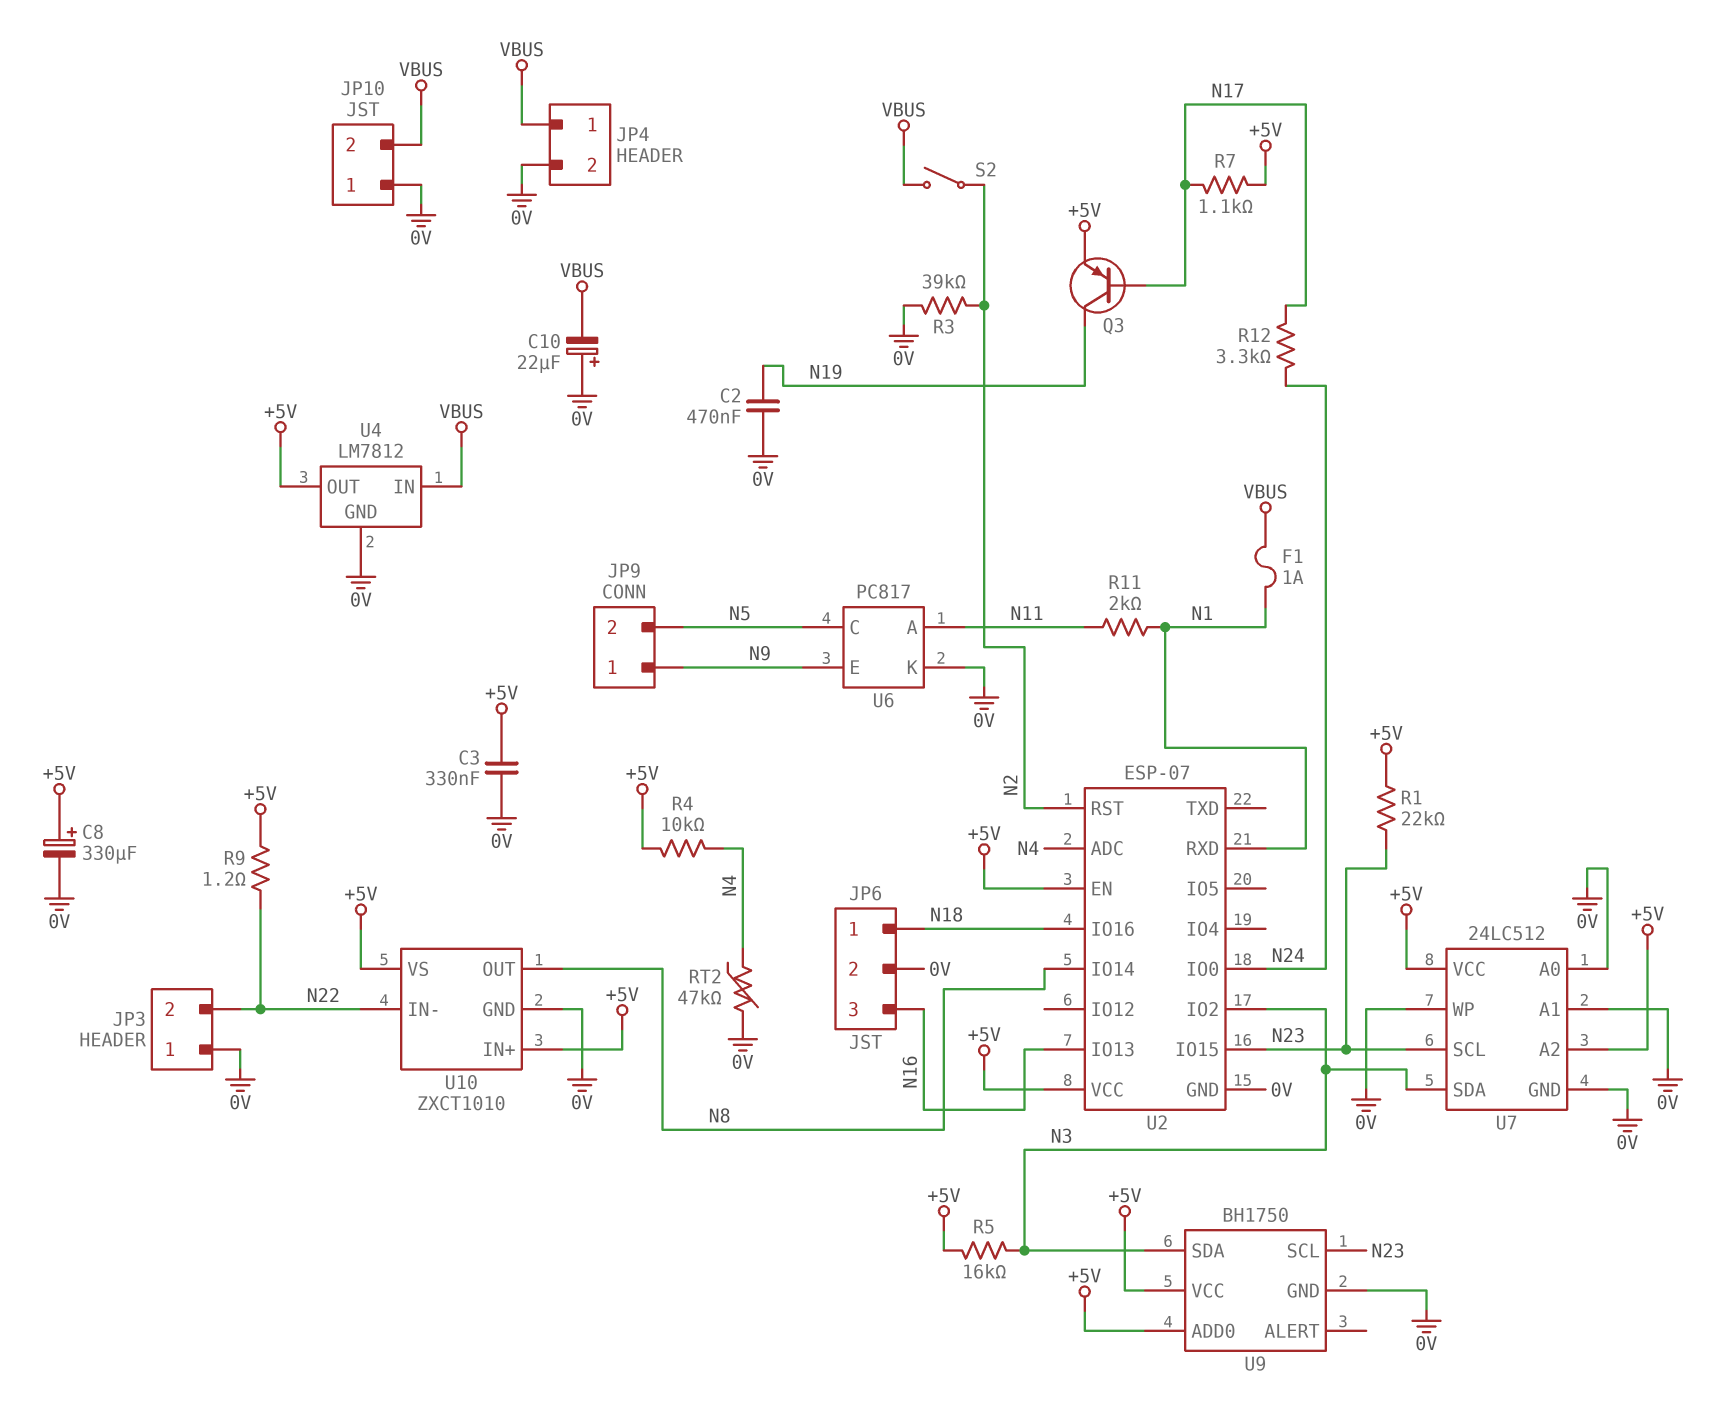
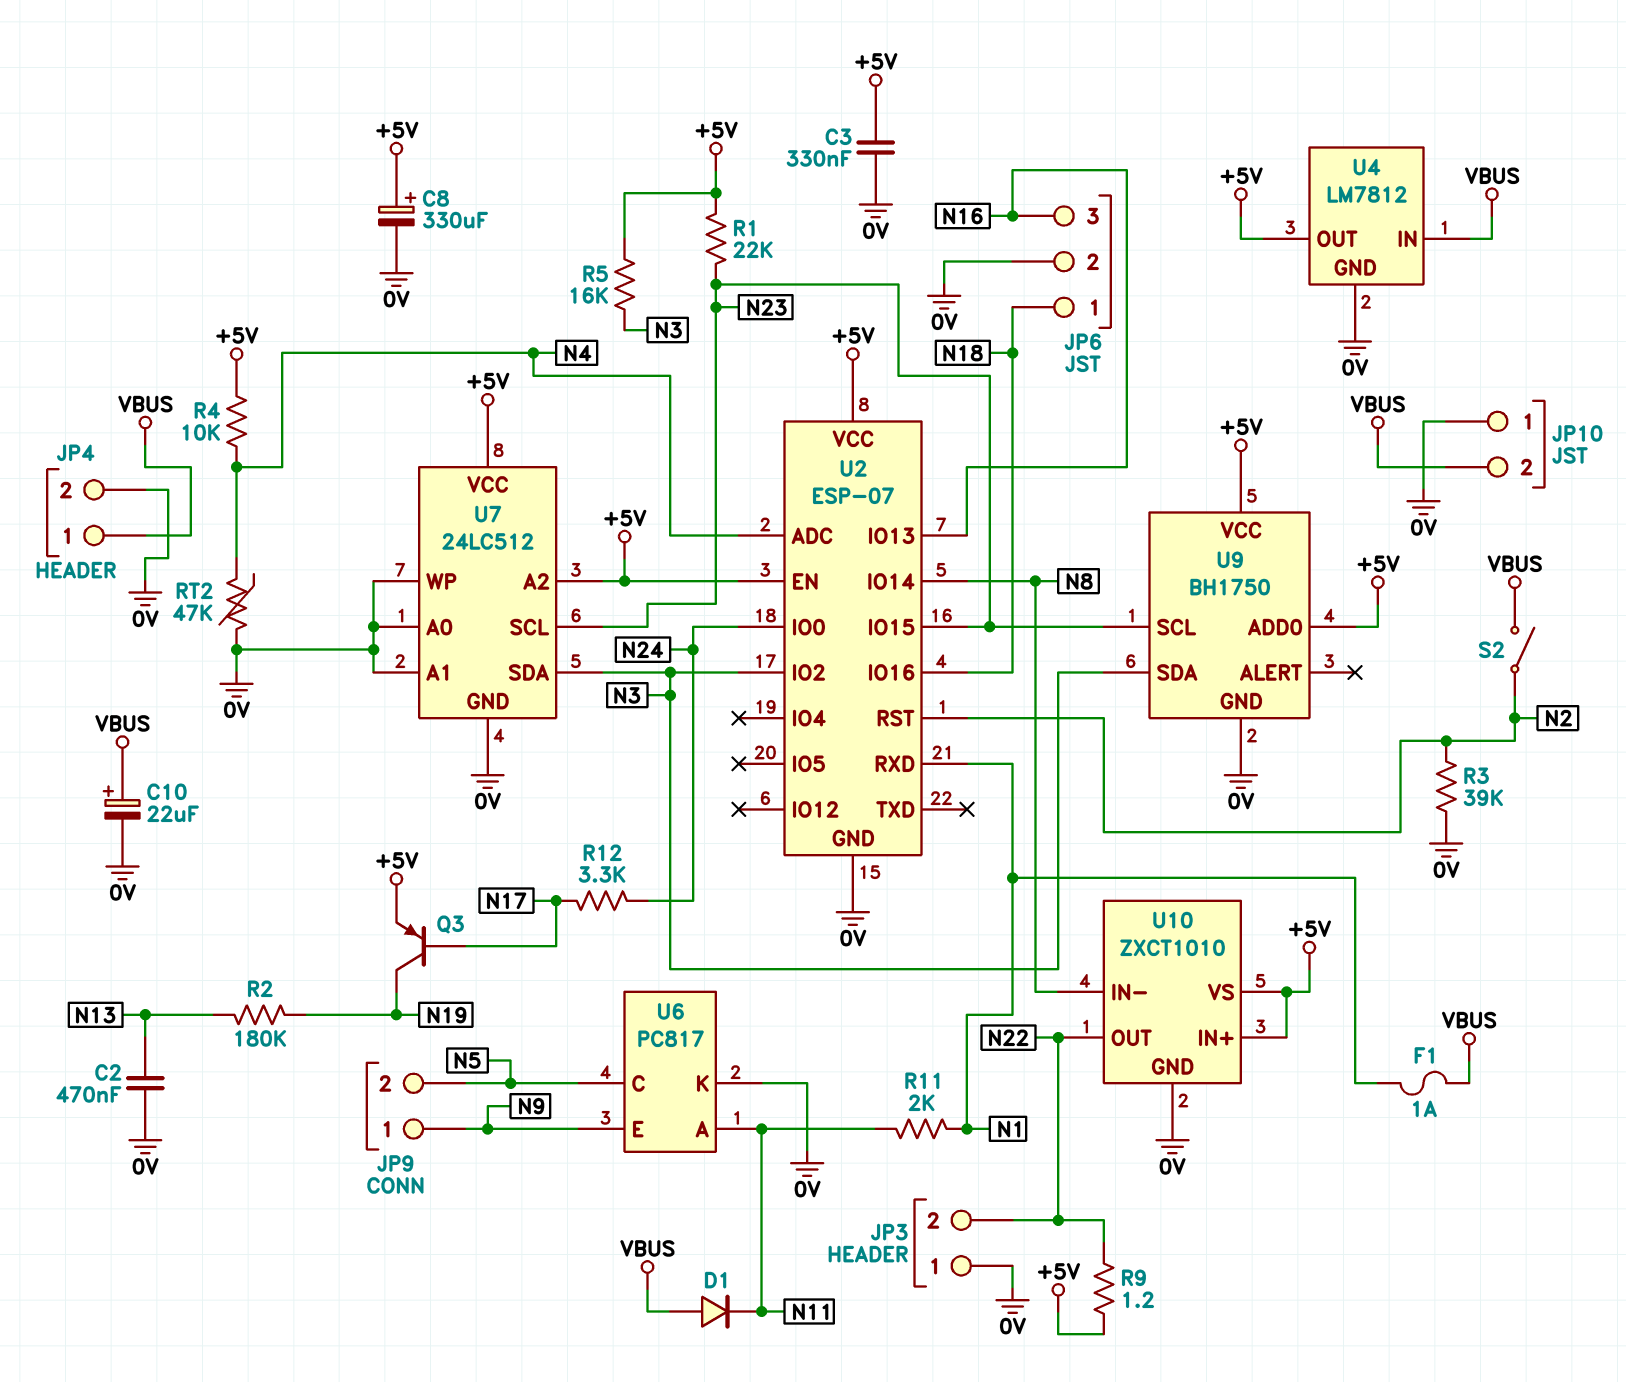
C2: 470nF (0V, N19) -> 470nF (0V, N13)
C10: 22uF (plus 0V, minus VBUS) -> 22uF (plus VBUS, minus 0V)
D1: none -> diode (A VBUS, K N11)
R2: none -> 180k (N13, N19)
R7: 1.1k (+5V, N17) -> none
U10 pin IN-: N22 -> N8
U10 pin OUT: N8 -> N22

